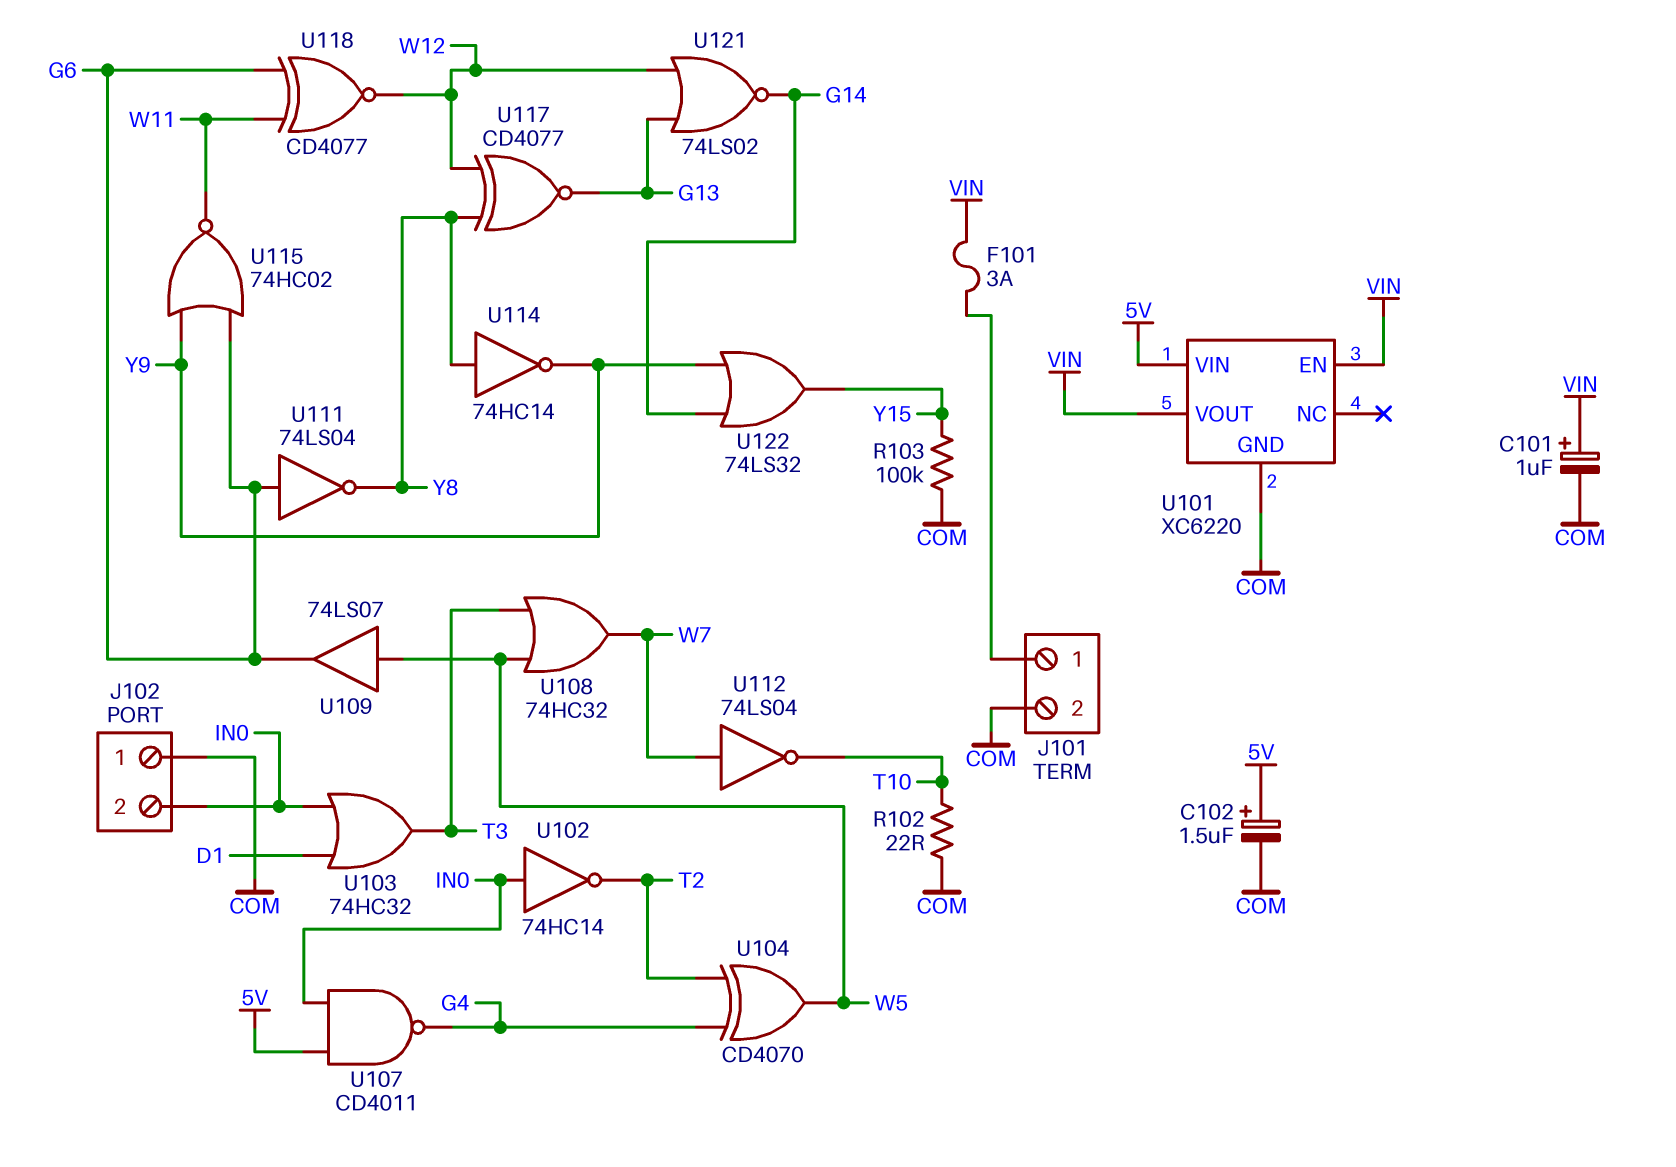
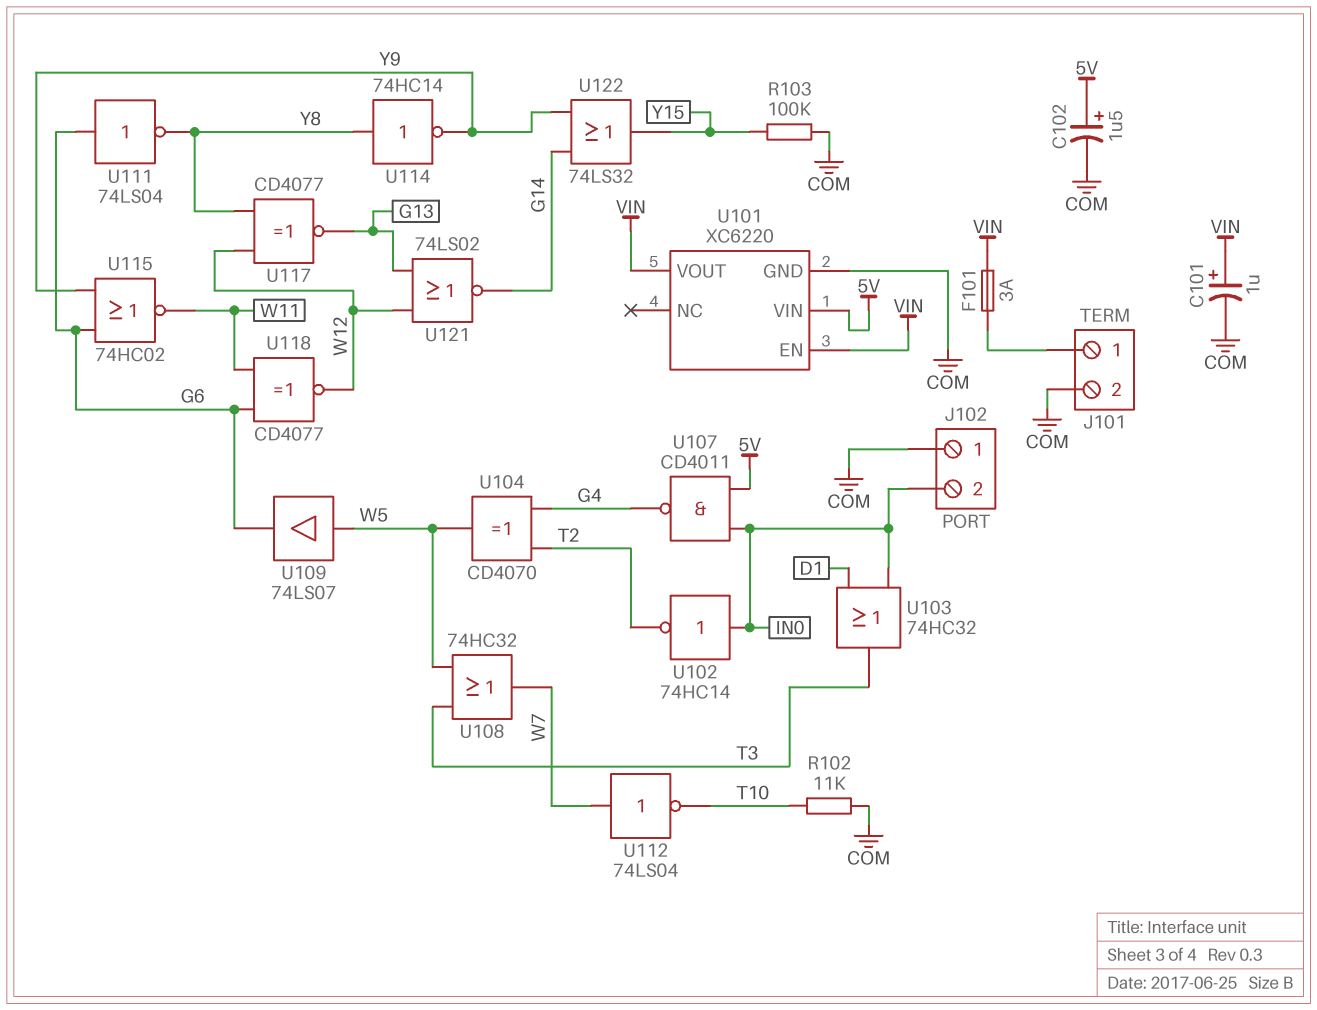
R102: 22 (COM, T10) -> 11k (COM, T10)

